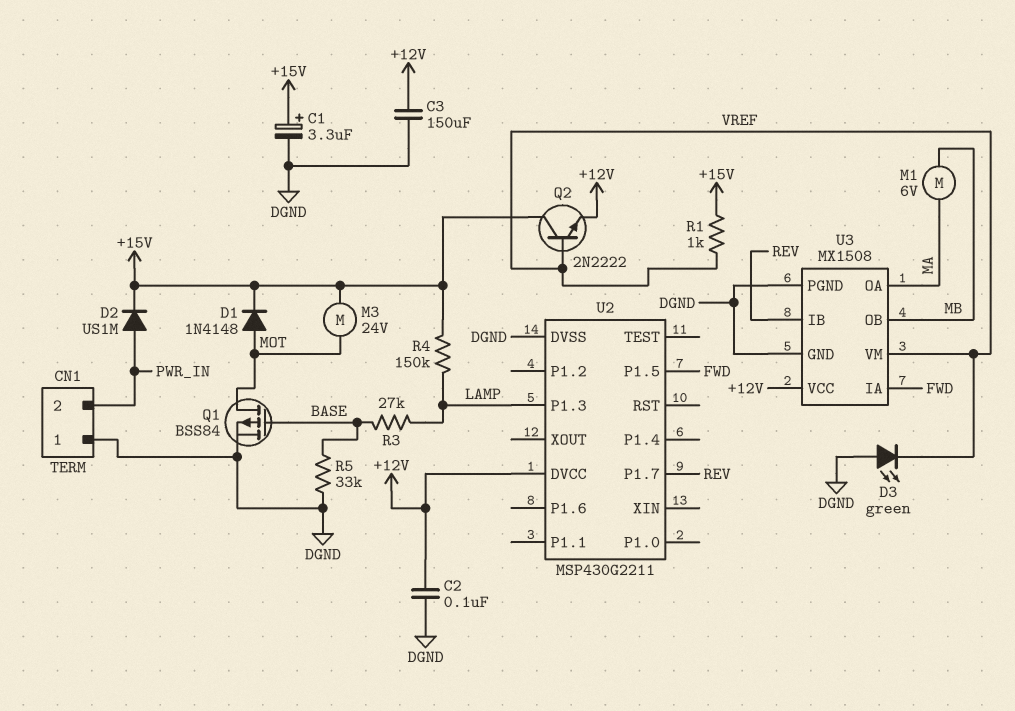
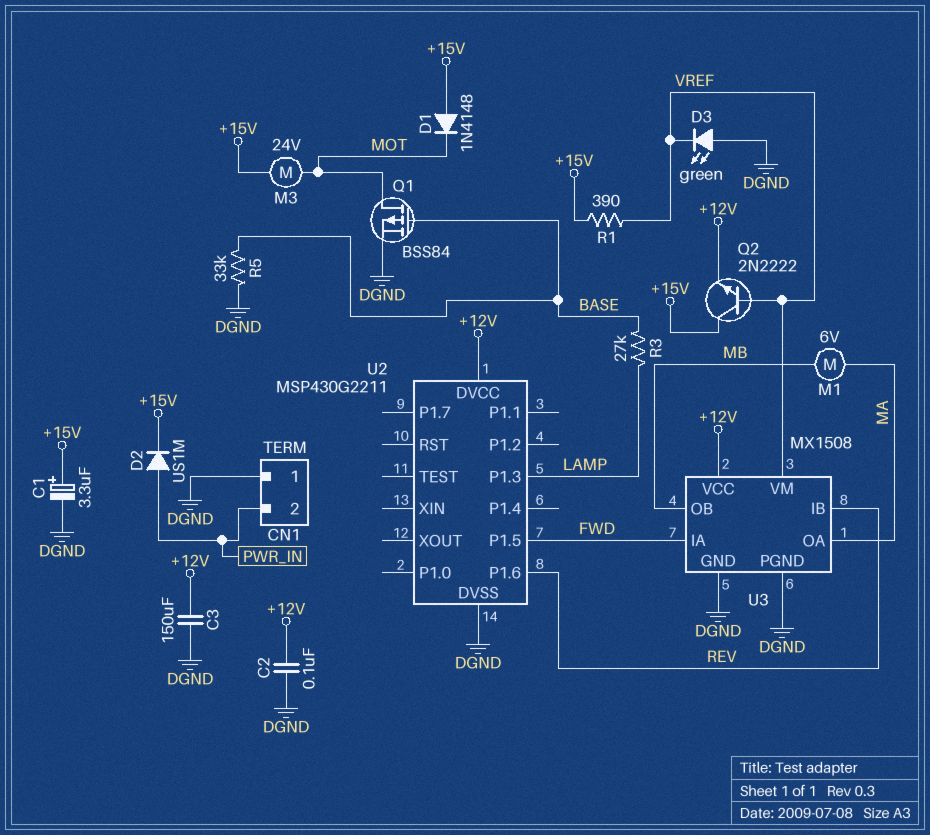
D1: diode 1N4148 (A MOT, K +15V) -> diode 1N4148 (A +15V, K MOT)
R1: 1k (+15V, VREF) -> 390 (+15V, VREF)
R4: 150k (+15V, LAMP) -> none
U2 pin P1.6: none -> REV
U2 pin P1.7: REV -> none

